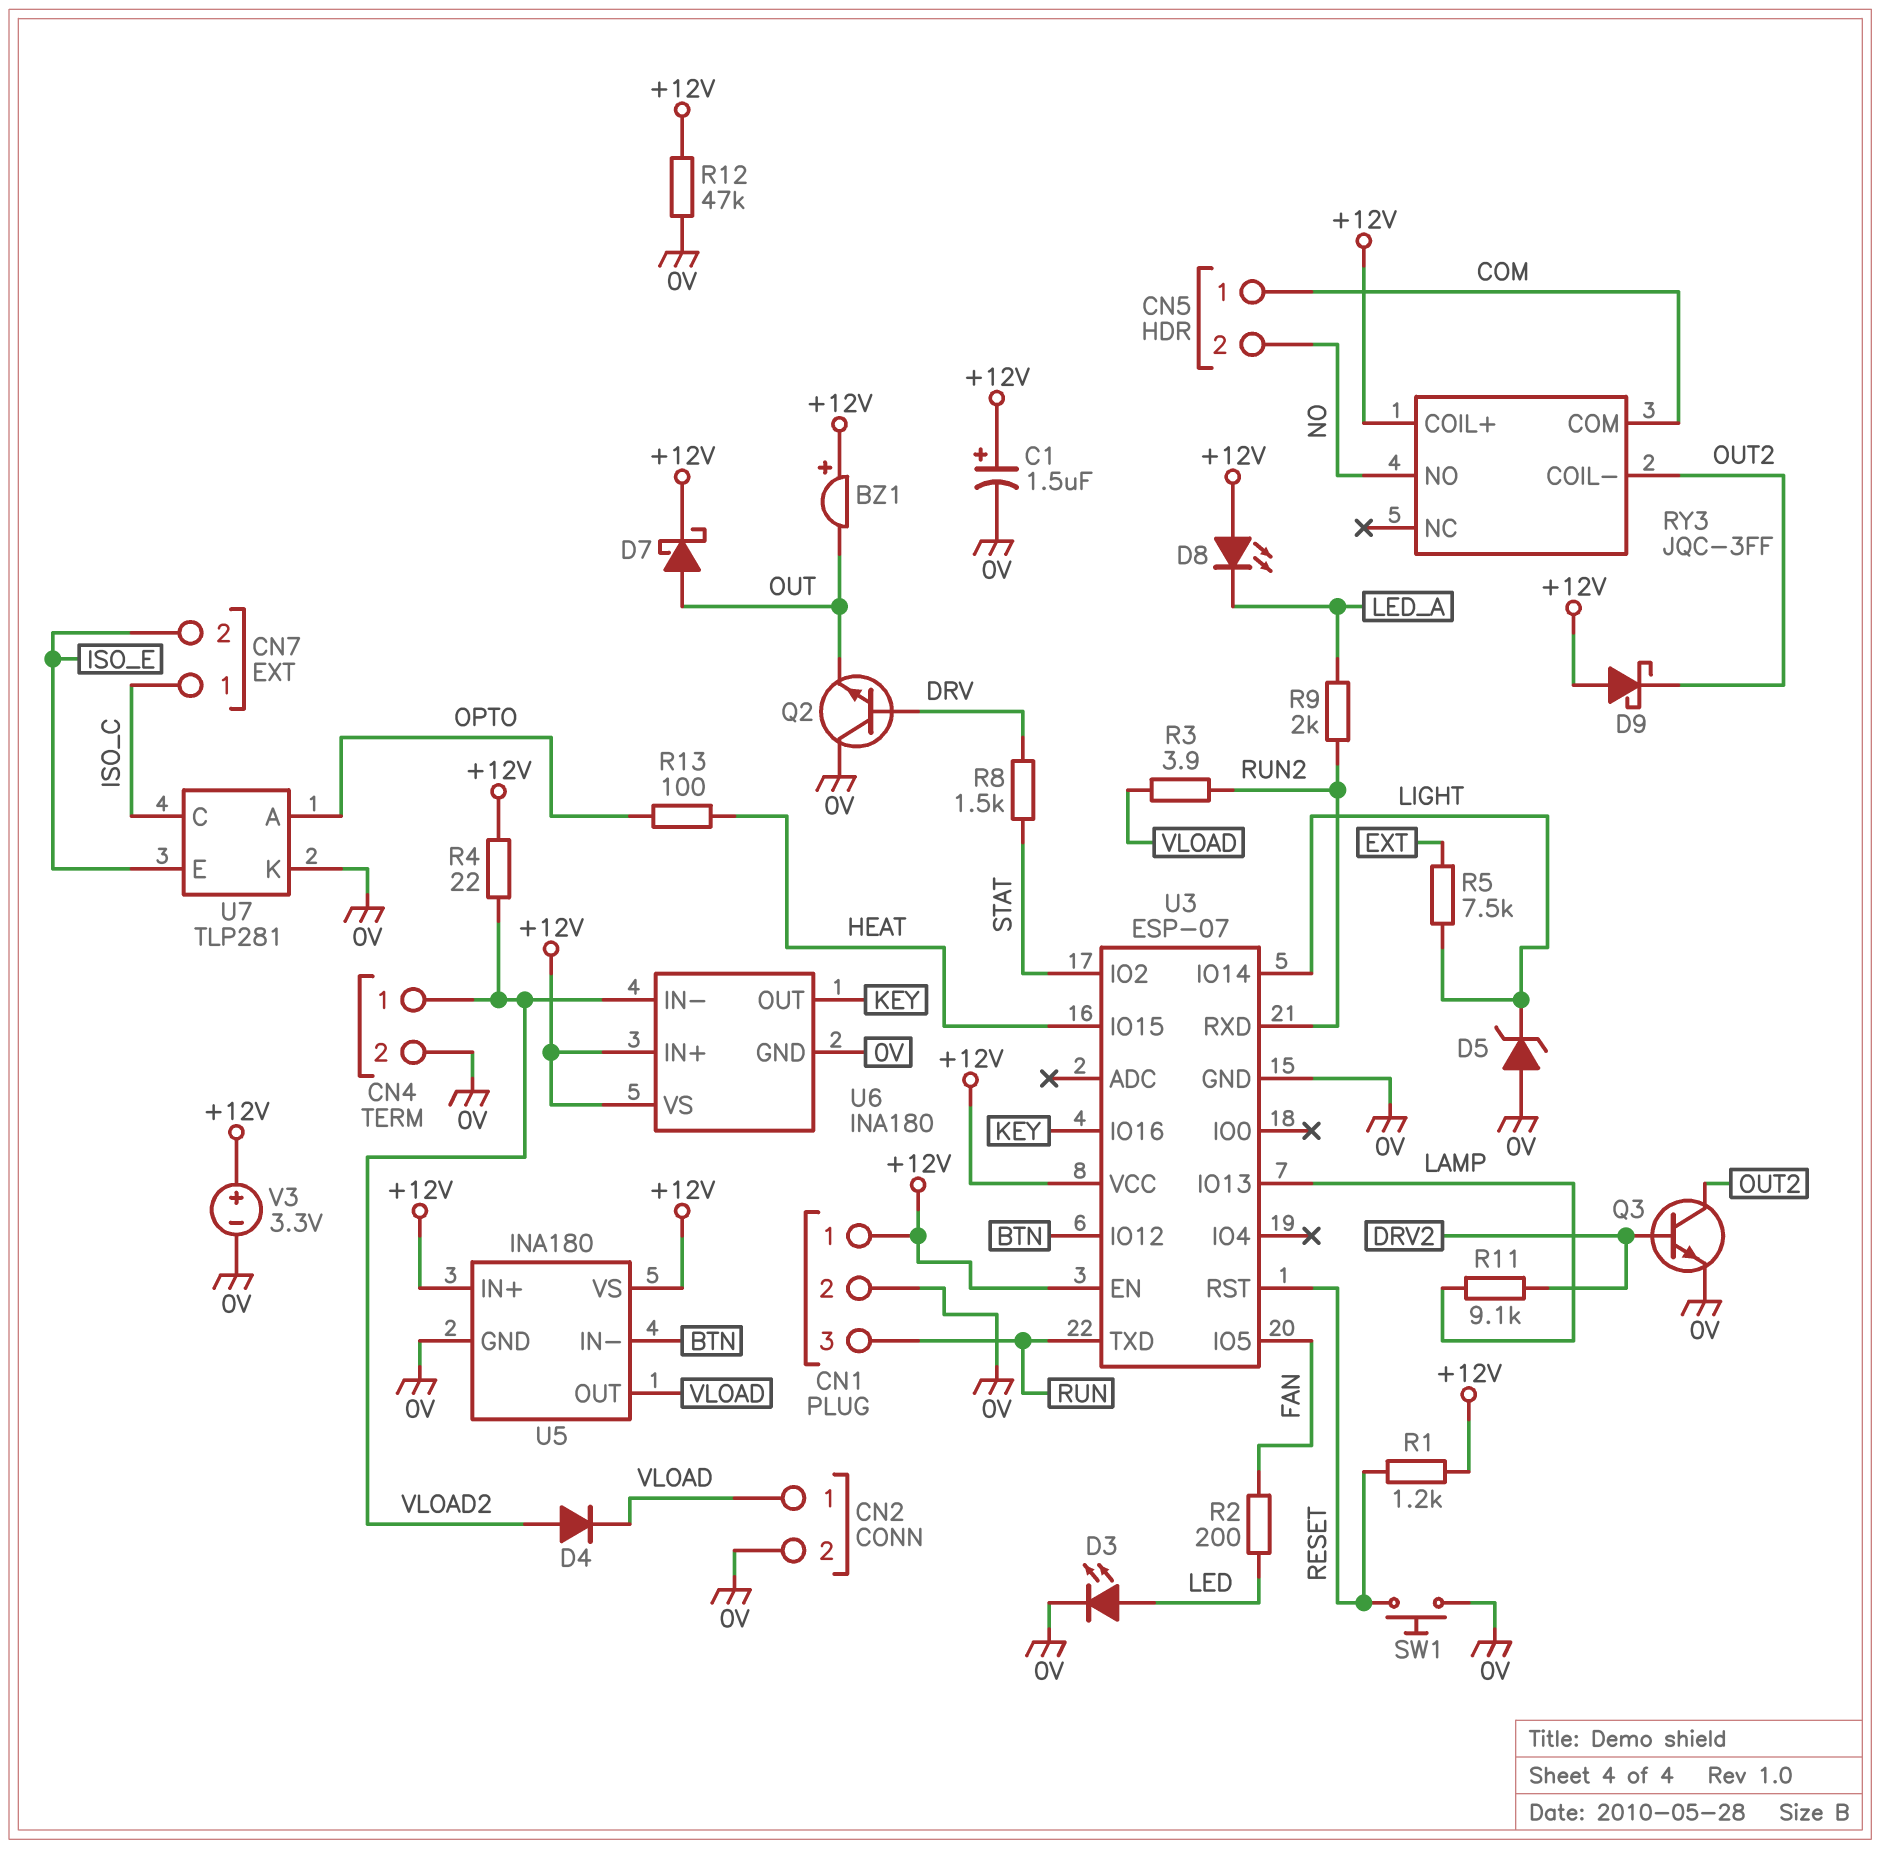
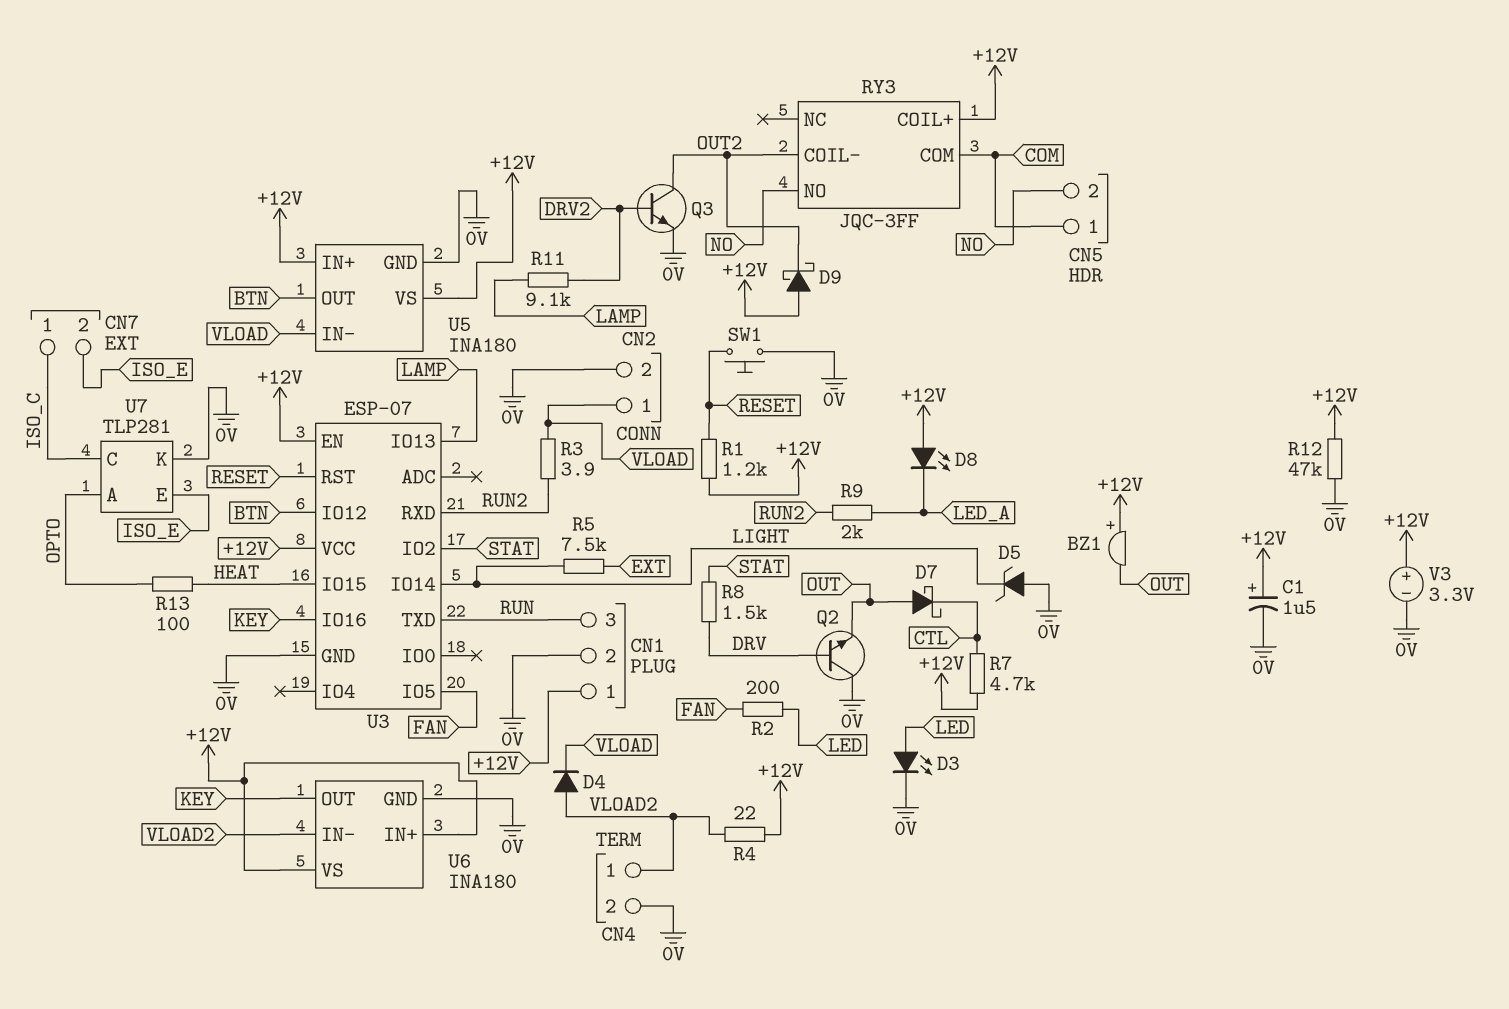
D7: schottky (A OUT, K +12V) -> schottky (A OUT, K CTL)
R7: none -> 4.7k (+12V, CTL)
U5 pin IN-: BTN -> VLOAD
U5 pin OUT: VLOAD -> BTN

